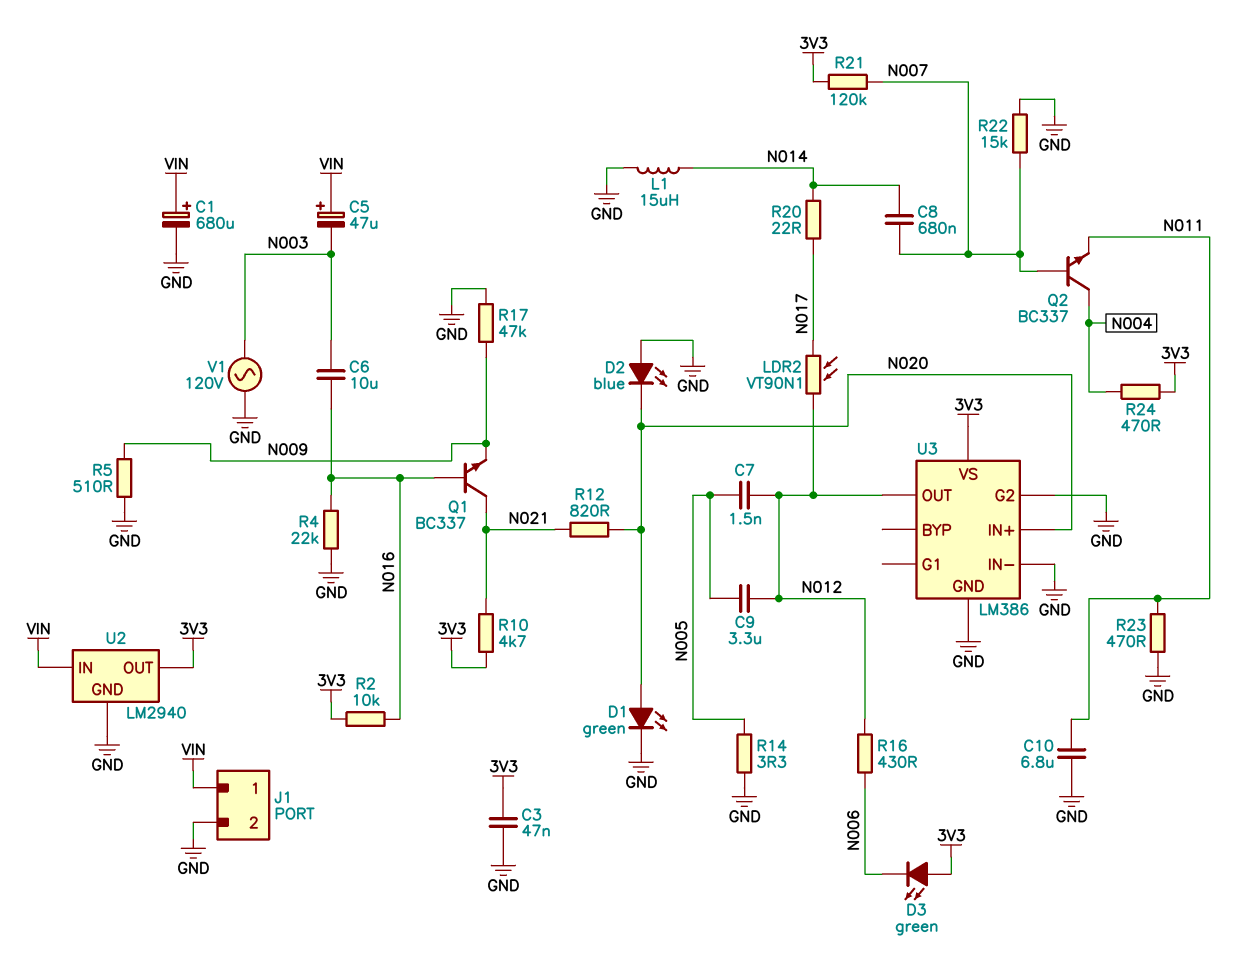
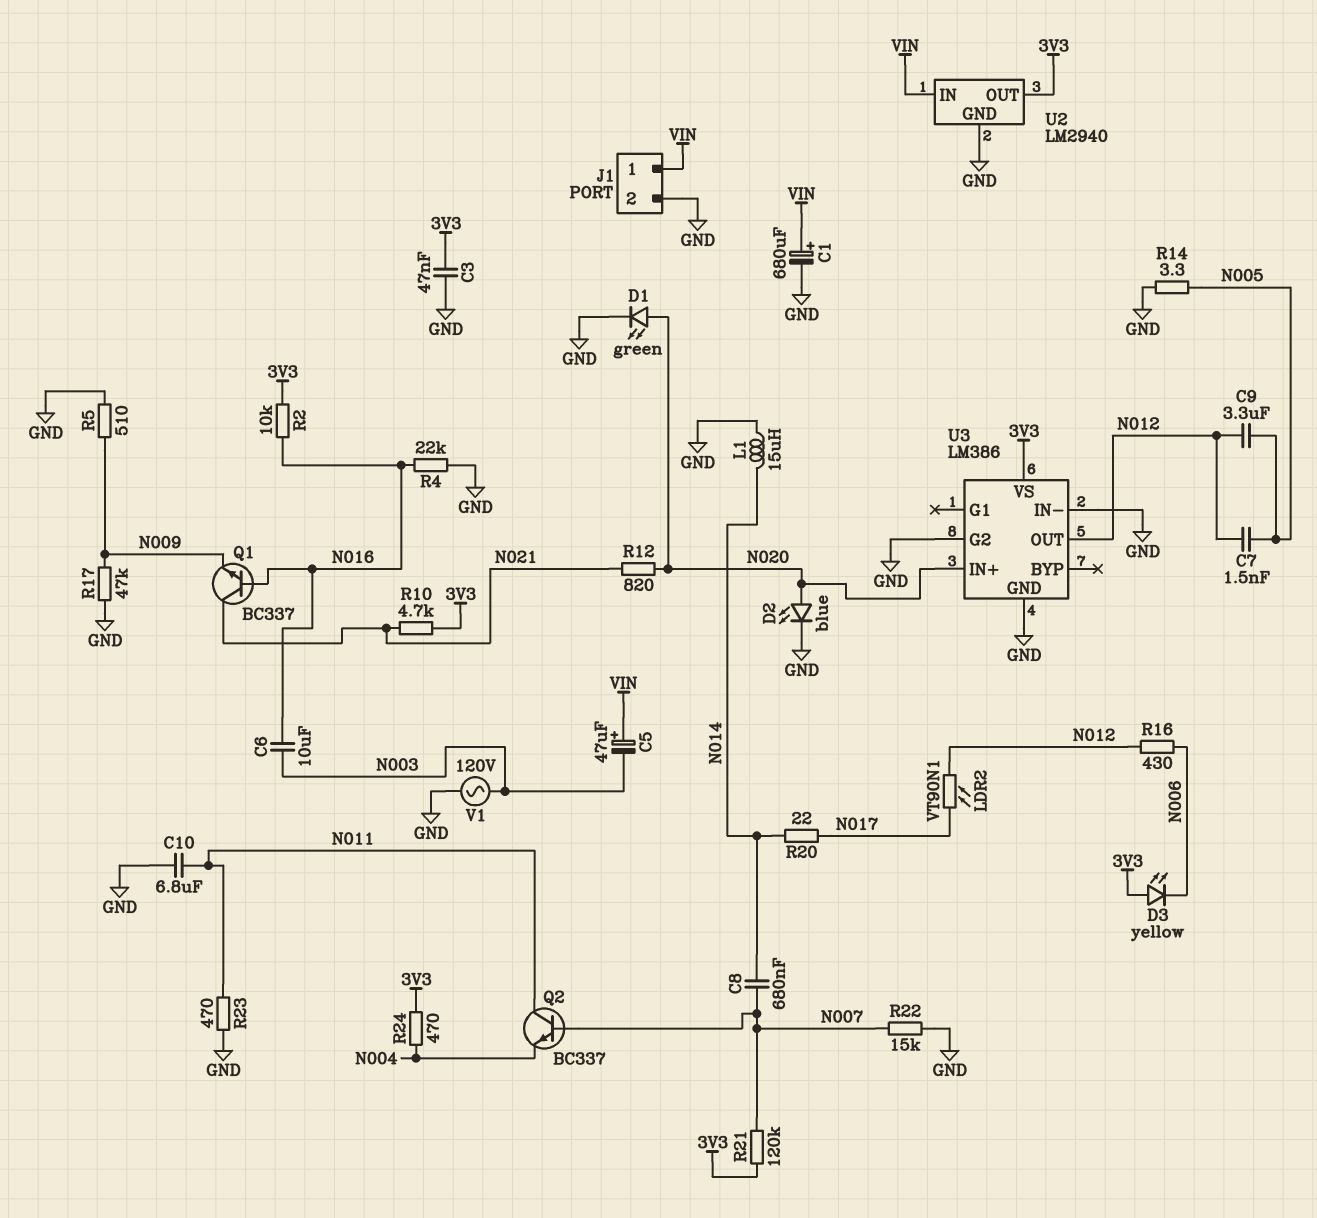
D2: LED blue (A GND, K N020) -> LED blue (A N020, K GND)
D3: LED green (A 3V3, K N006) -> LED yellow (A 3V3, K N006)
Q2: NPN BC337 (B N007, C N004, E N011) -> NPN BC337 (B N007, C N011, E N004)

